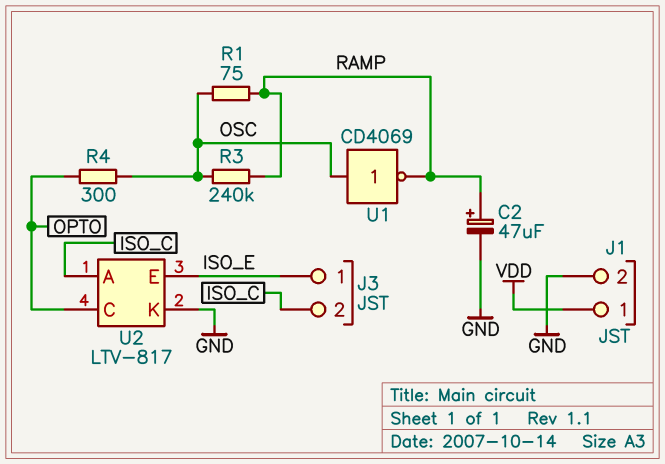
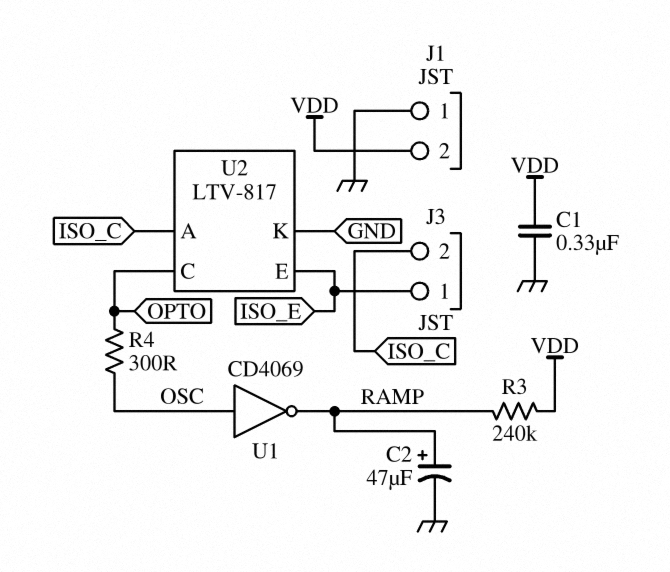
C1: none -> 330nF (GND, VDD)
J1 pin 1: VDD -> GND
J1 pin 2: GND -> VDD
R1: 75 (OSC, RAMP) -> none
R3: 240k (OSC, RAMP) -> 240k (RAMP, VDD)

